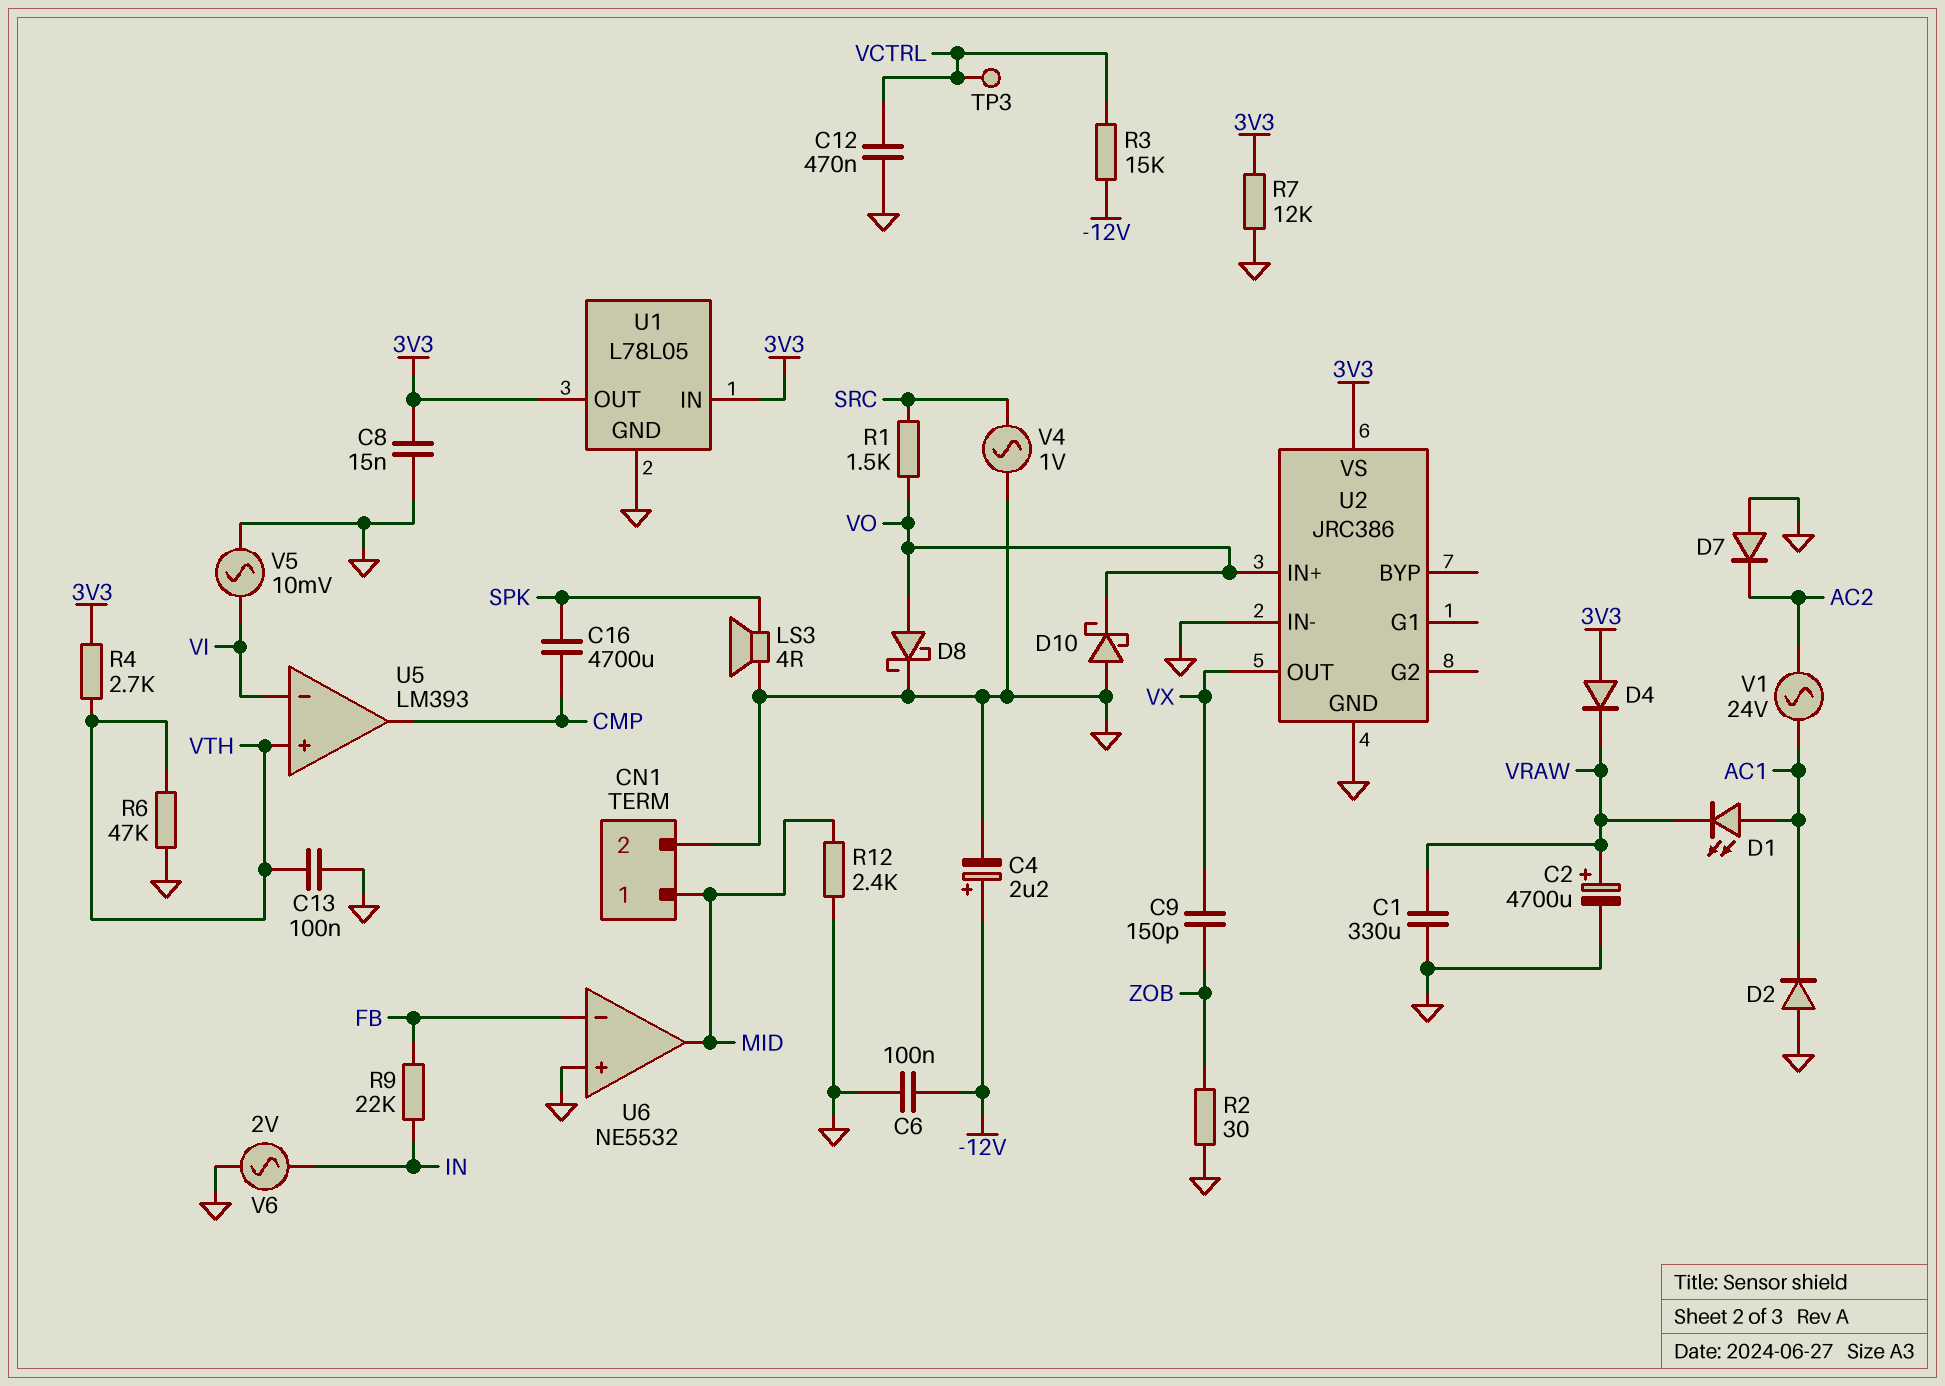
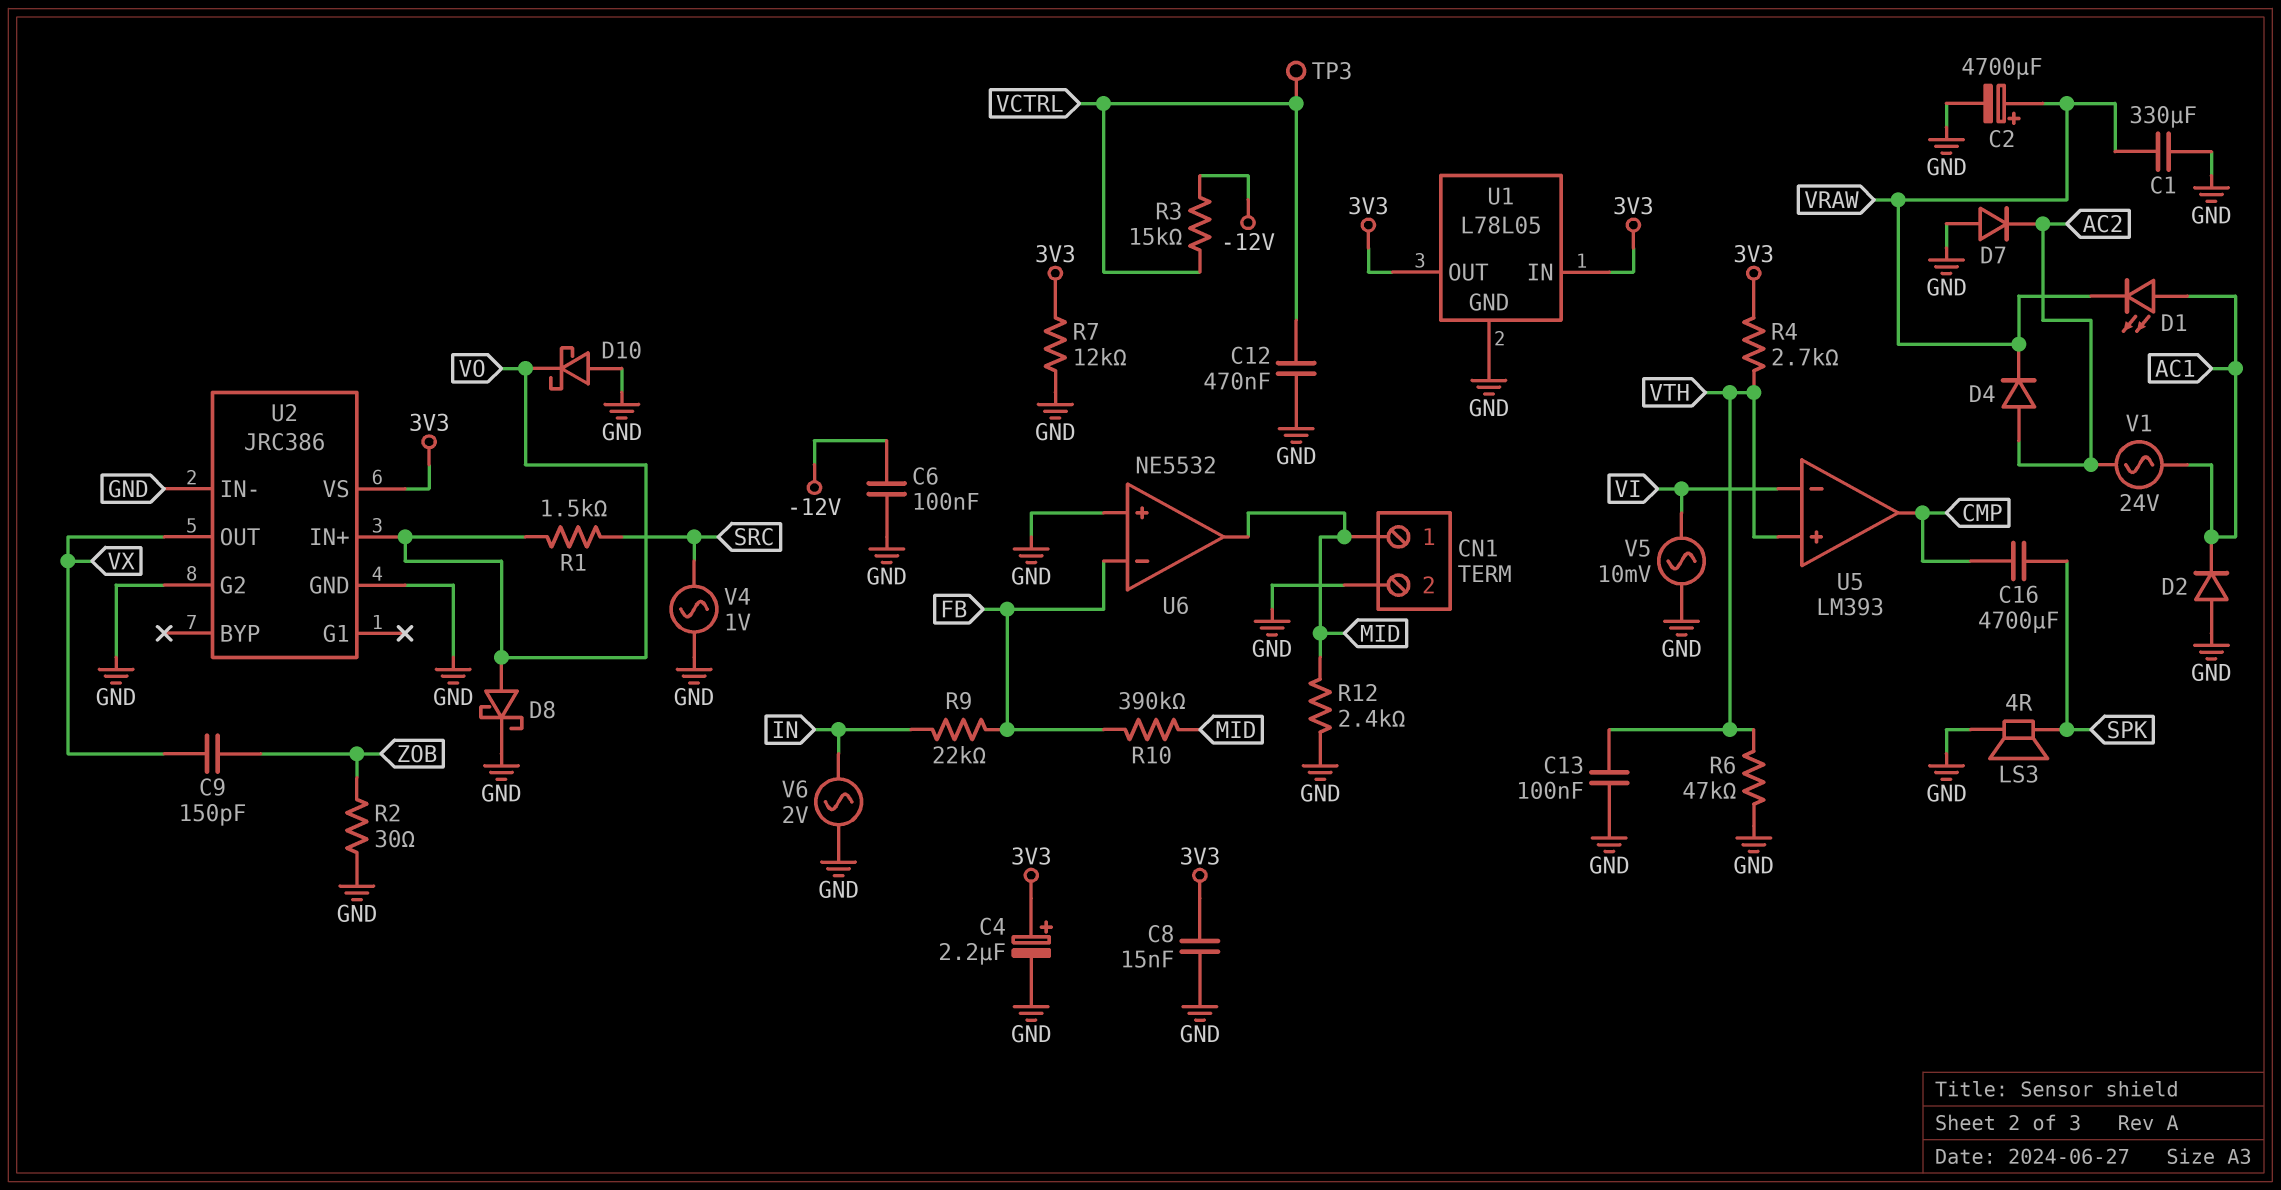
C4: 2.2uF (plus -12V, minus GND) -> 2.2uF (plus 3V3, minus GND)
D4: diode (A 3V3, K VRAW) -> diode (A AC2, K VRAW)
R10: none -> 390k (FB, MID)
U2 pin G2: none -> GND

